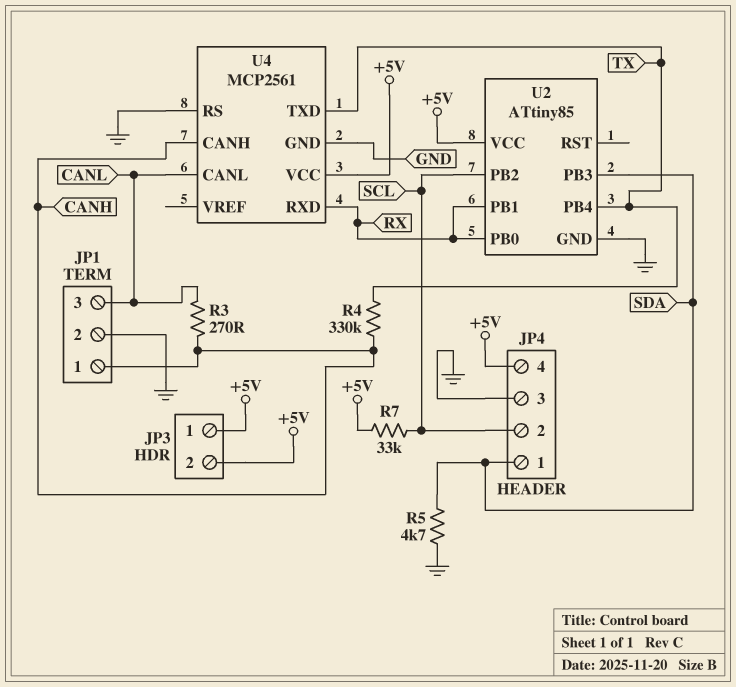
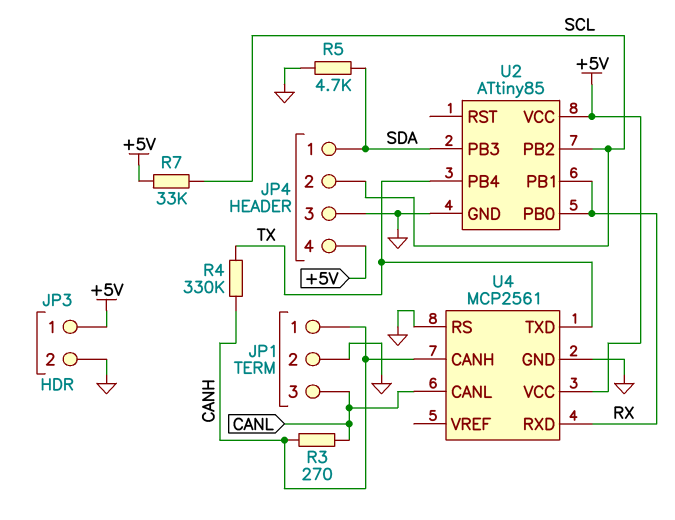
JP3 pin 2: +5V -> GND

